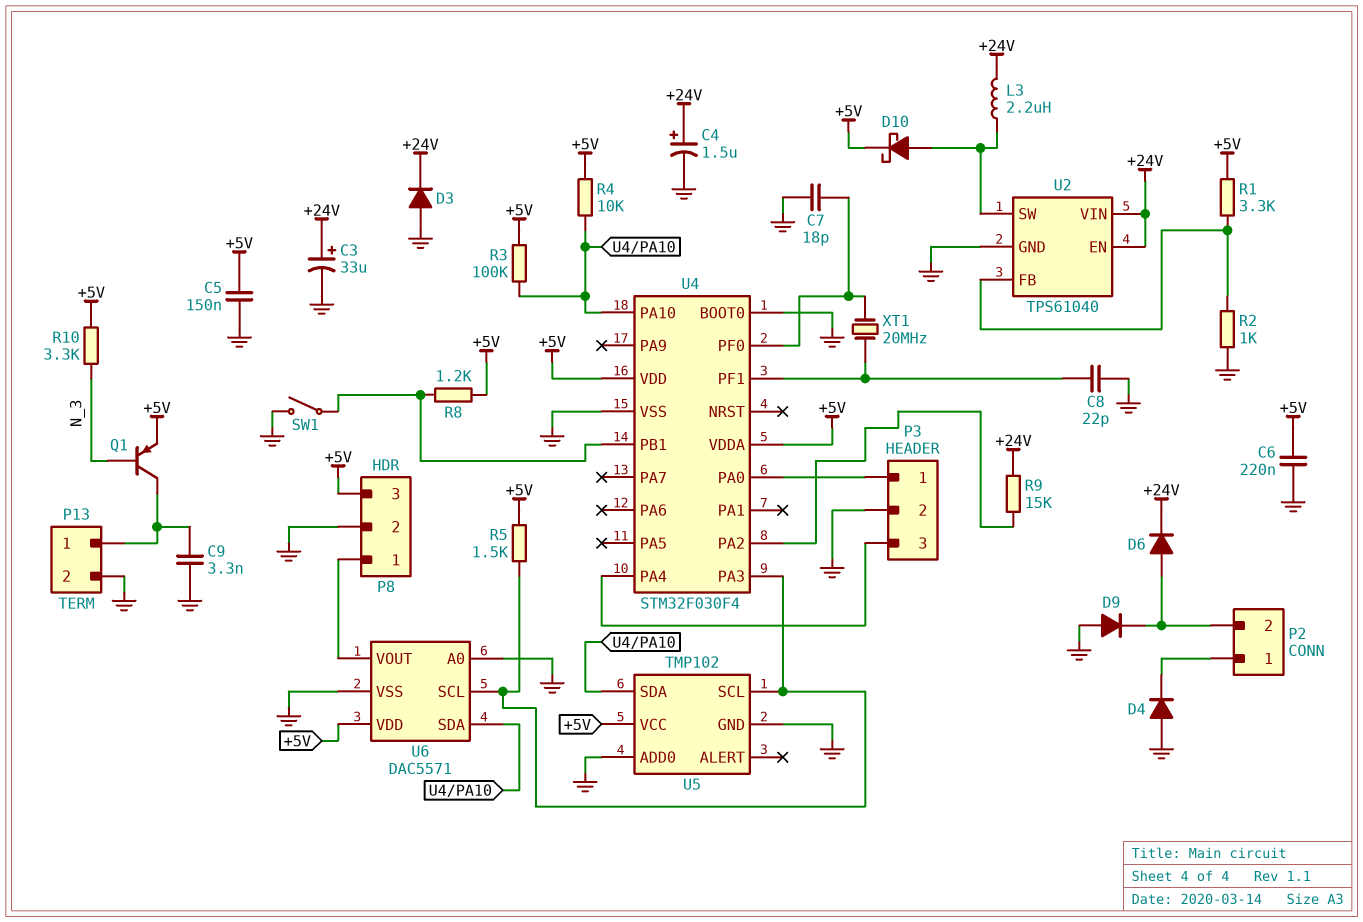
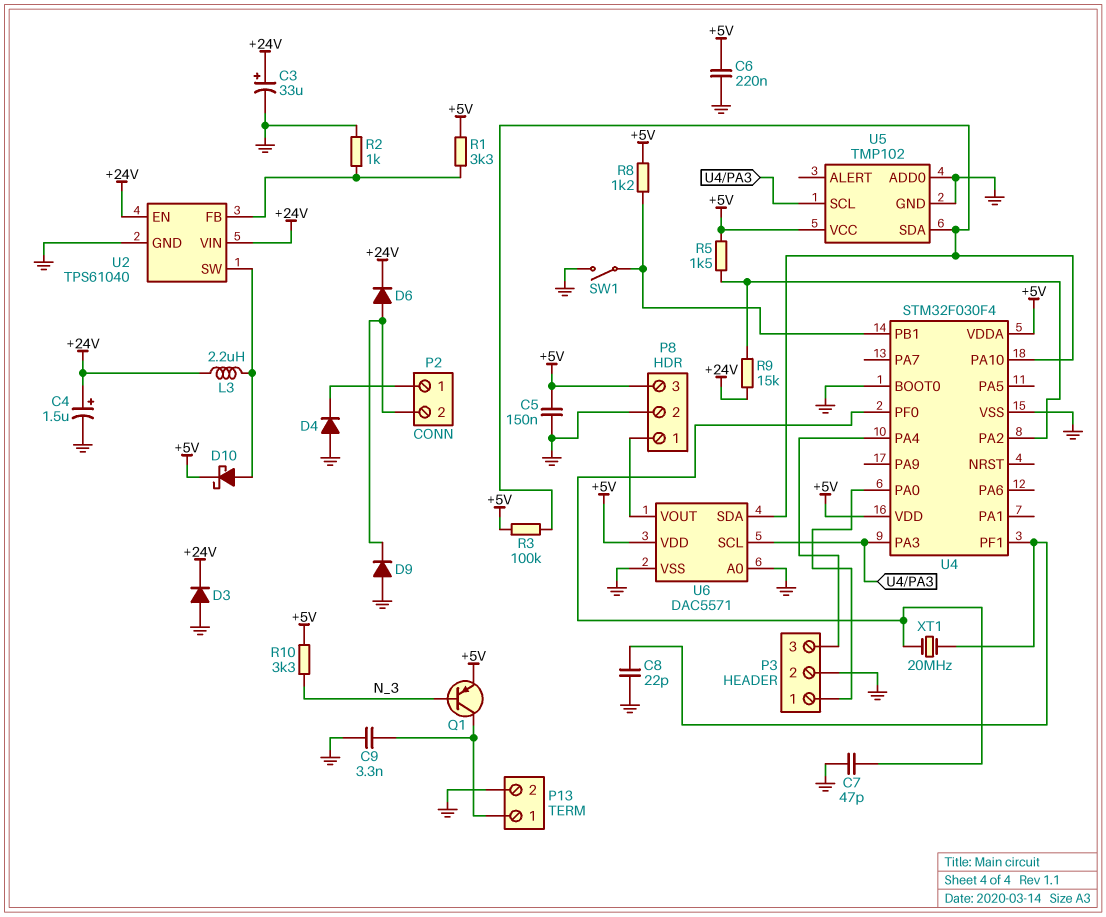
C7: 18pF (GND, U4/PF0) -> 47pF (GND, U4/PF0)
R4: 10k (+5V, U4/PA10) -> none
R5: 1.5k (+5V, U4/PA3) -> 1.5k (+5V, U4/PA2)

